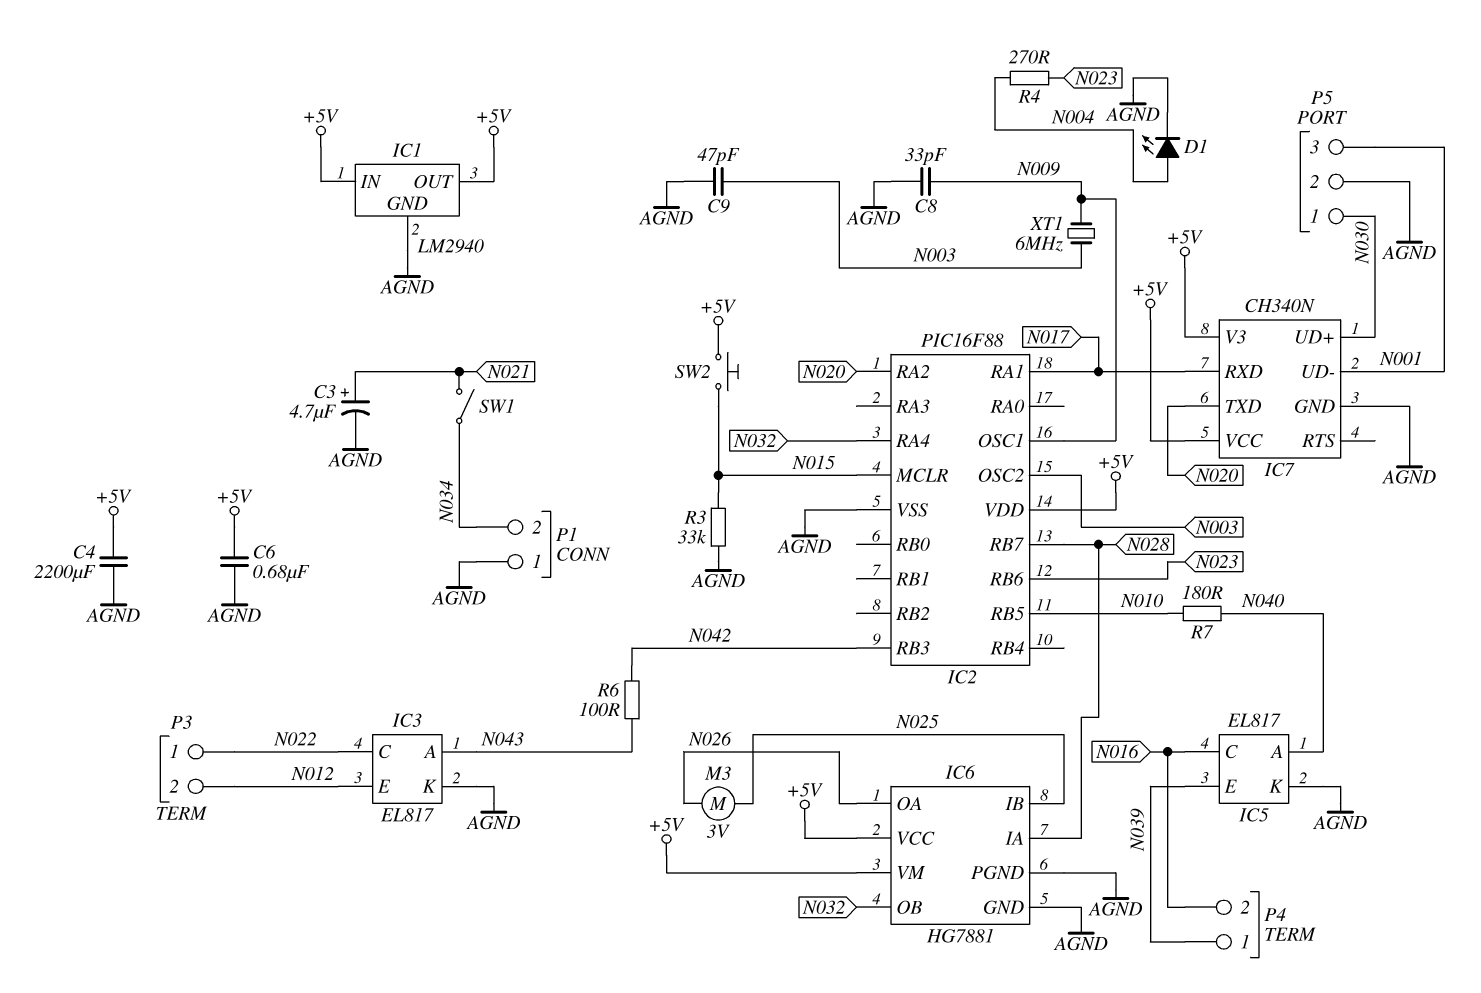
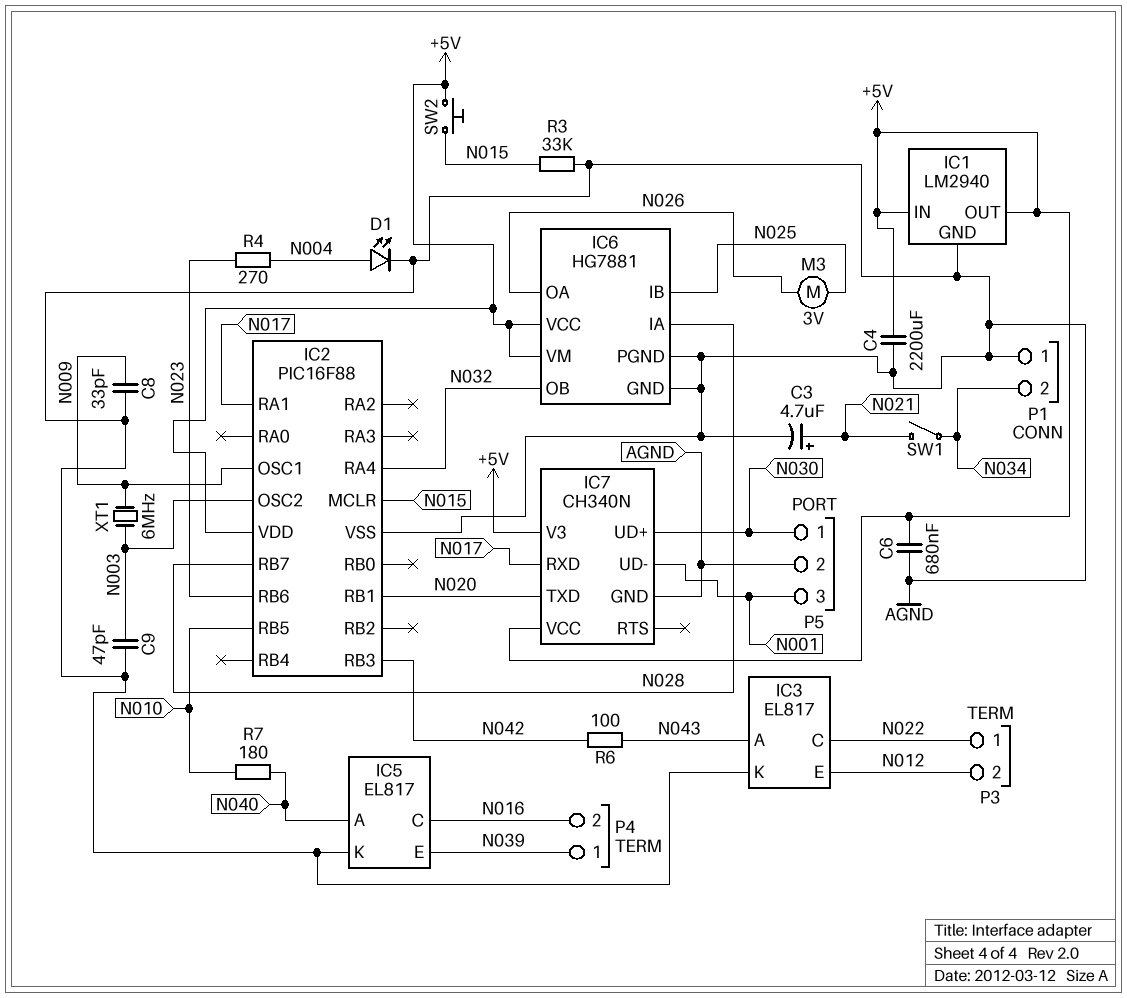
IC2 pin RA2: N020 -> none
IC2 pin RB1: none -> N020

